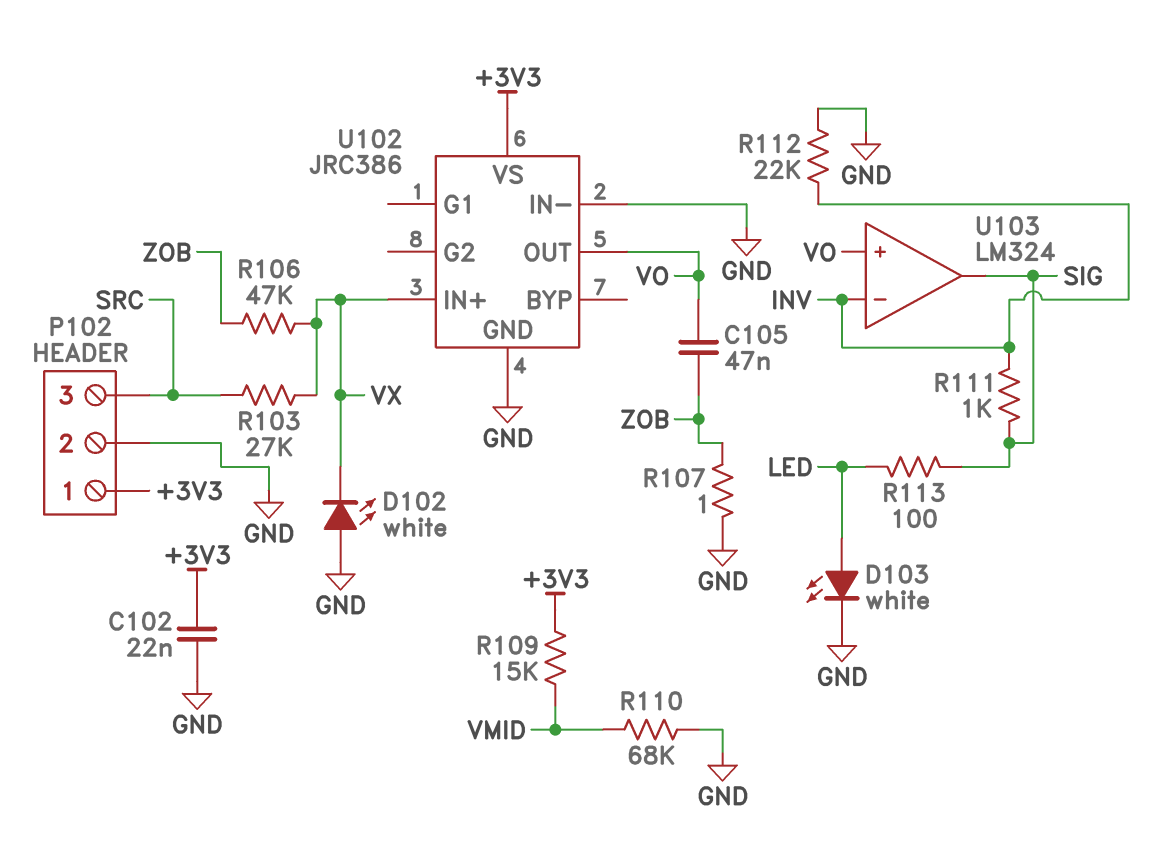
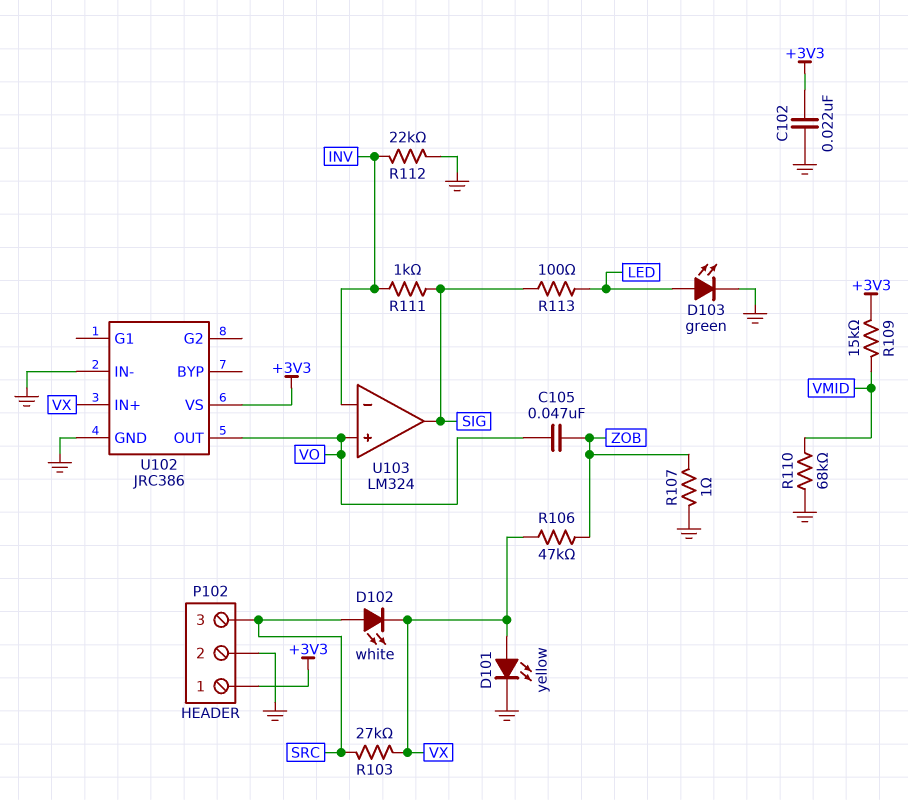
D101: none -> LED yellow (A VX, K GND)
D102: LED white (A GND, K VX) -> LED white (A SRC, K VX)
D103: LED white (A LED, K GND) -> LED green (A LED, K GND)

